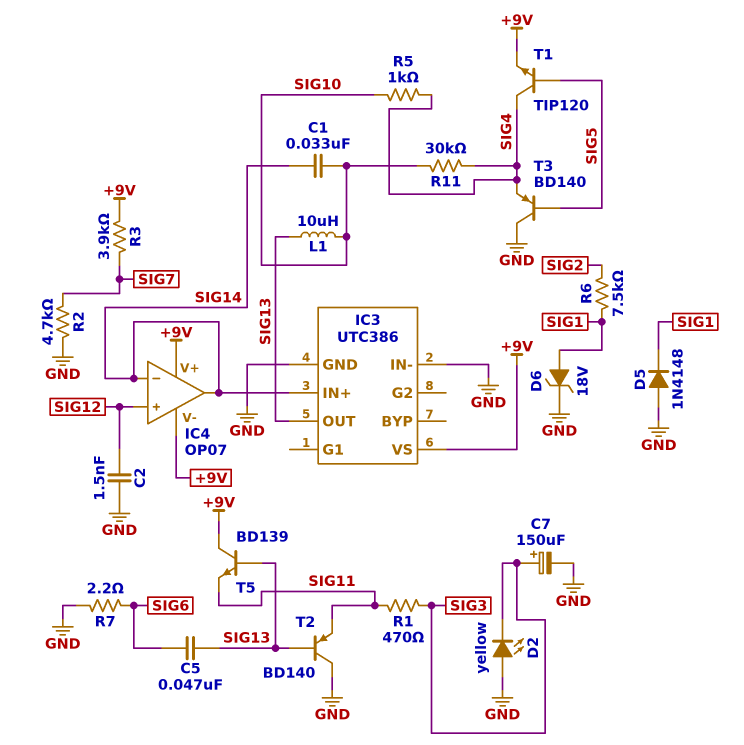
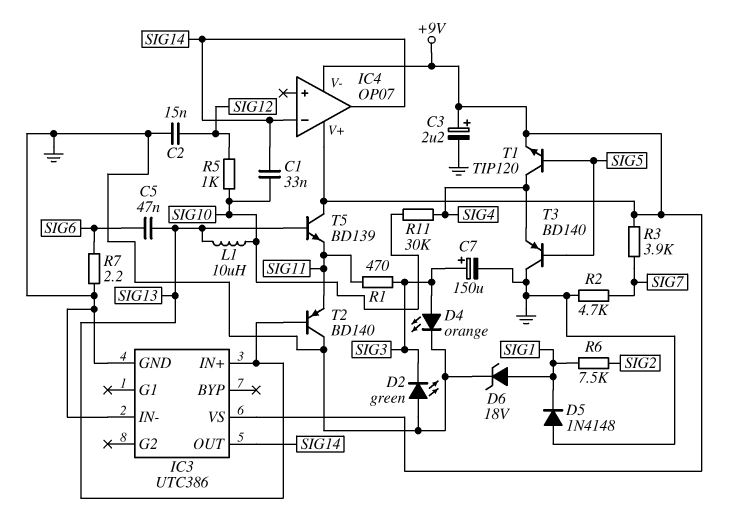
C2: 1.5nF (GND, SIG12) -> 15nF (GND, SIG12)
C3: none -> 2.2uF (plus +9V, minus GND)
D2: LED yellow (A GND, K SIG3) -> LED green (A GND, K SIG3)
D4: none -> LED orange (A SIG3, K GND)
IC3 pin IN+: SIG14 -> SIG13
IC3 pin OUT: SIG13 -> SIG14
IC4 pin in+: SIG12 -> none
R5: 1k (SIG4, SIG10) -> 1k (SIG10, SIG12)

